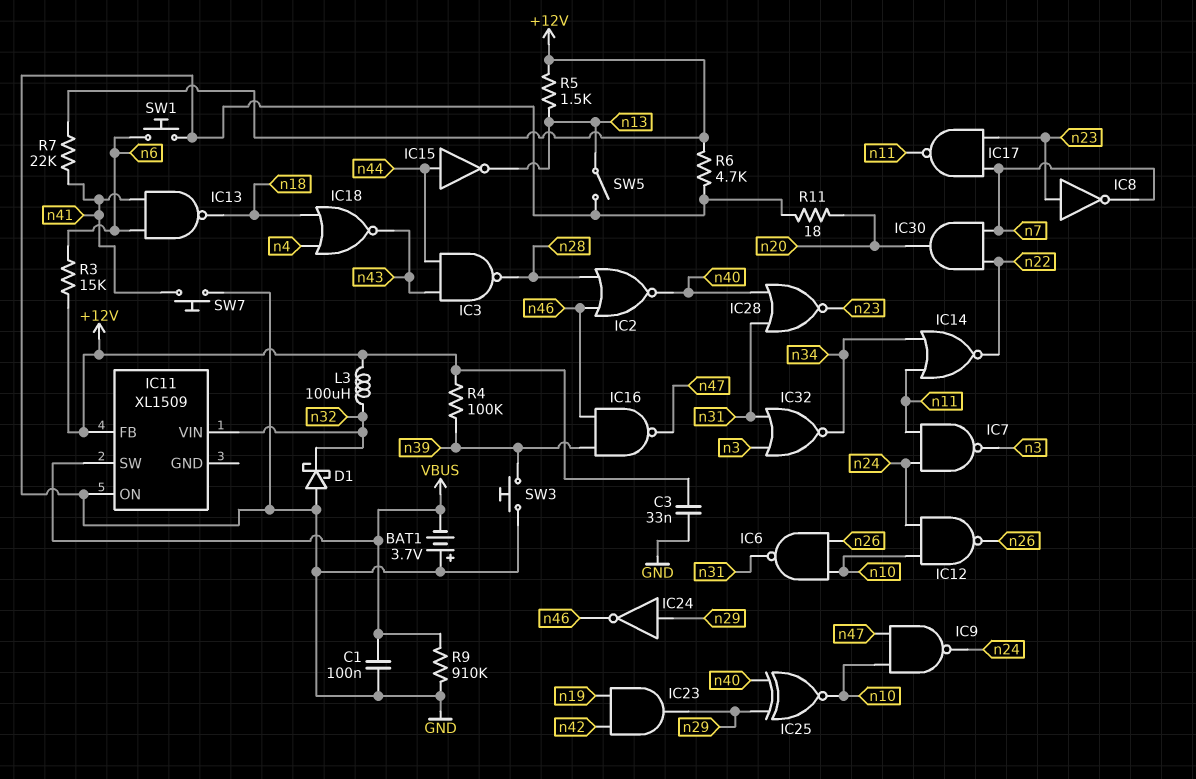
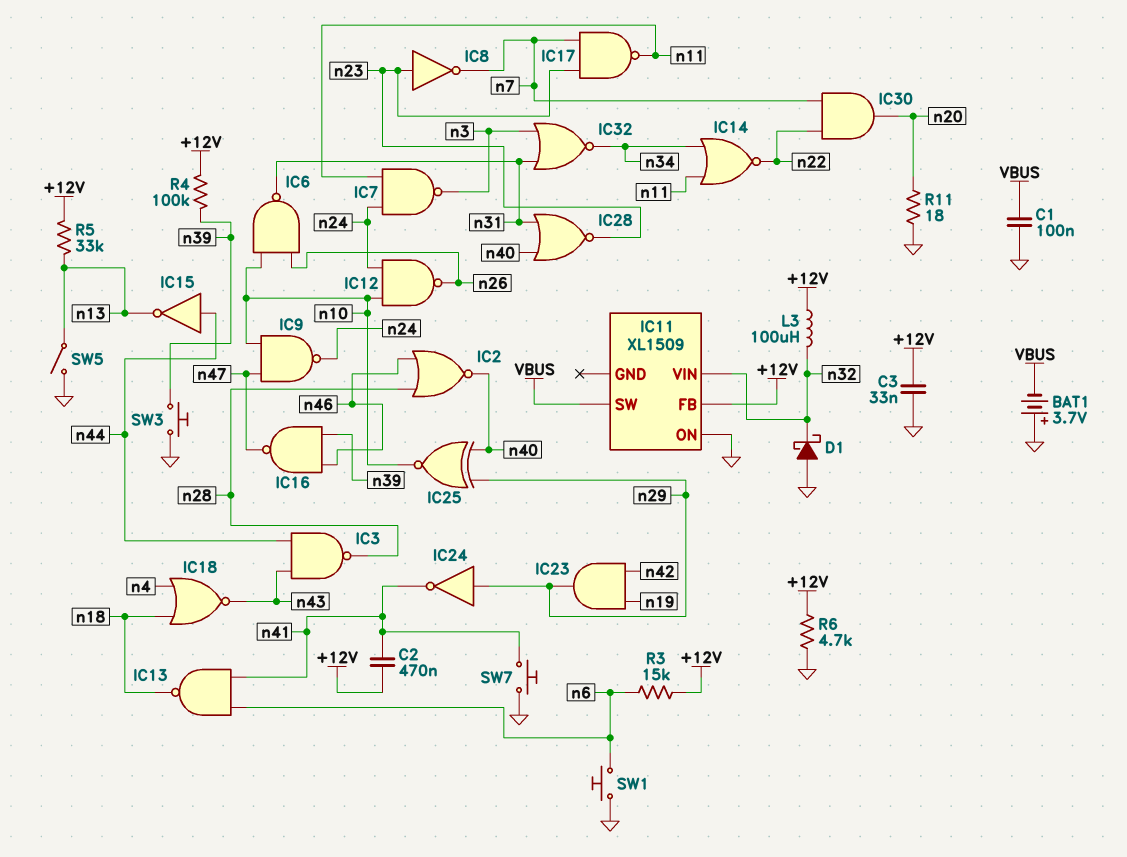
C2: none -> 470nF (+12V, n41)
IC24: NOT (in n29, out n46) -> NOT (in n29, out n41)
R5: 1.5k (+12V, n13) -> 33k (+12V, n13)
R7: 22k (+12V, n41) -> none
R9: 910k (GND, VBUS) -> none

